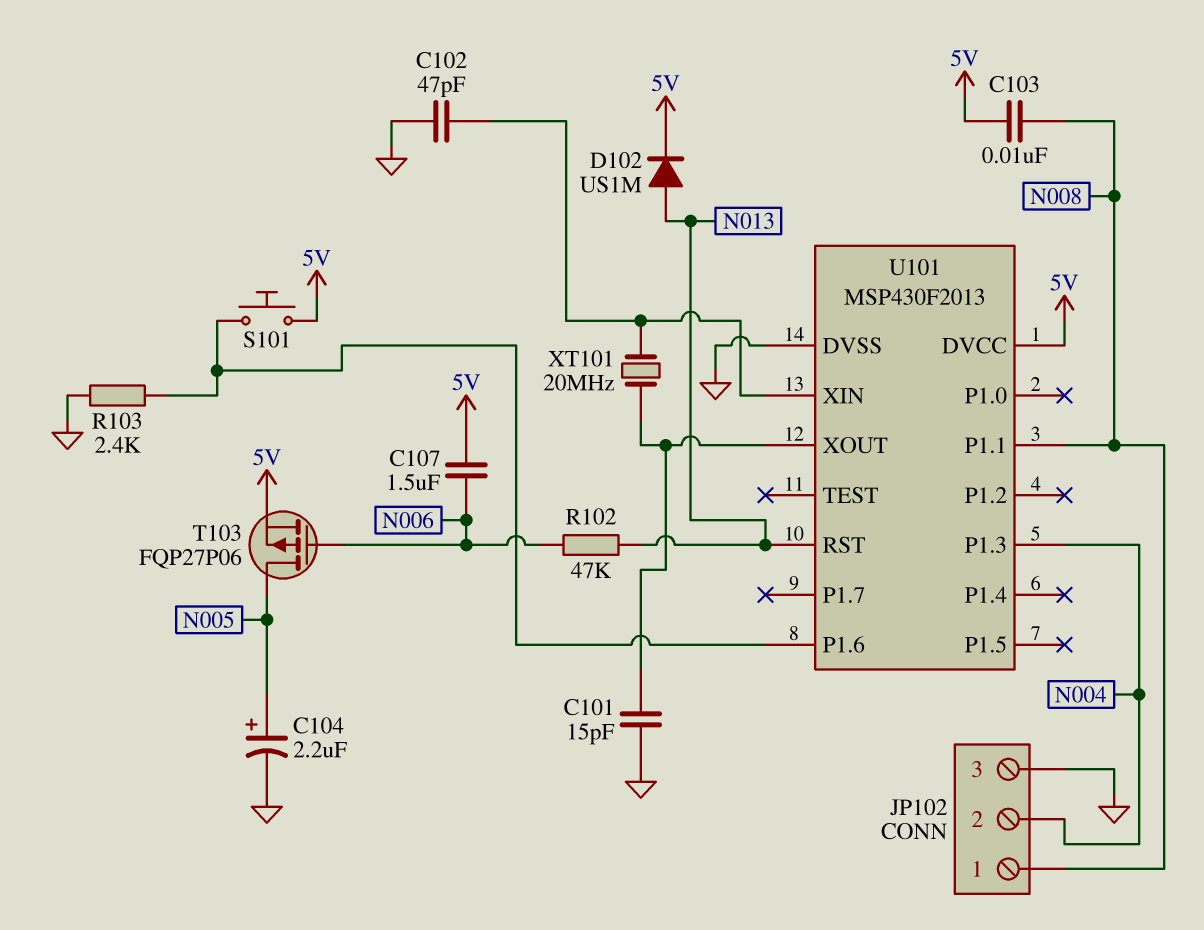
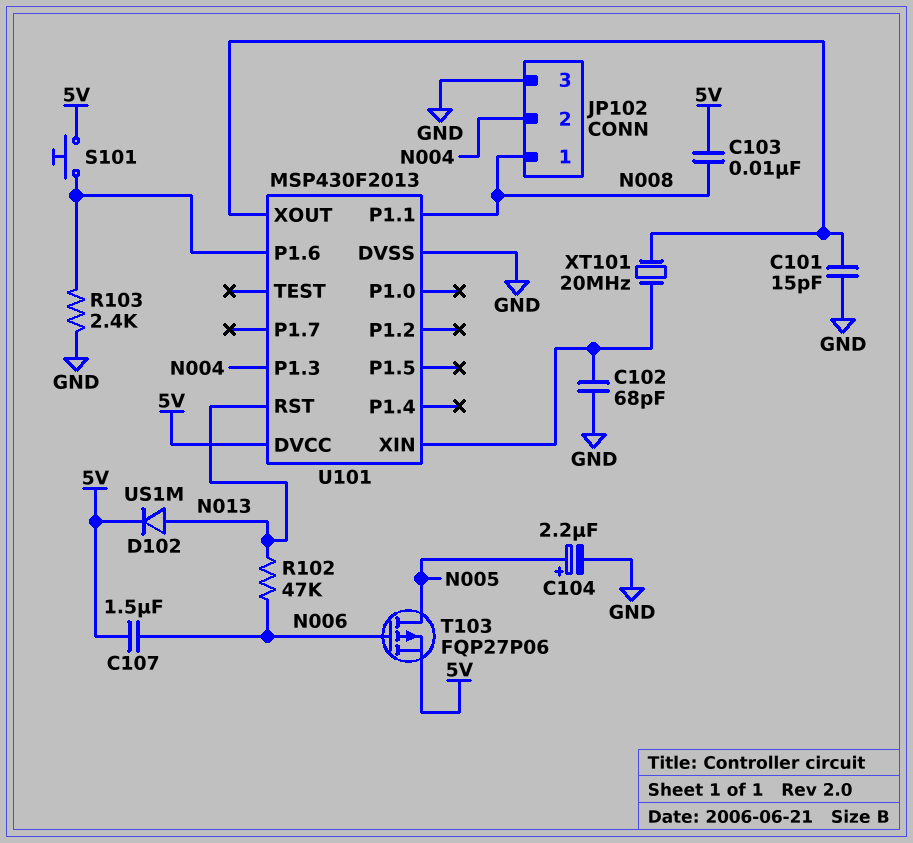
C102: 47pF (GND, U101/XIN) -> 68pF (GND, U101/XIN)

